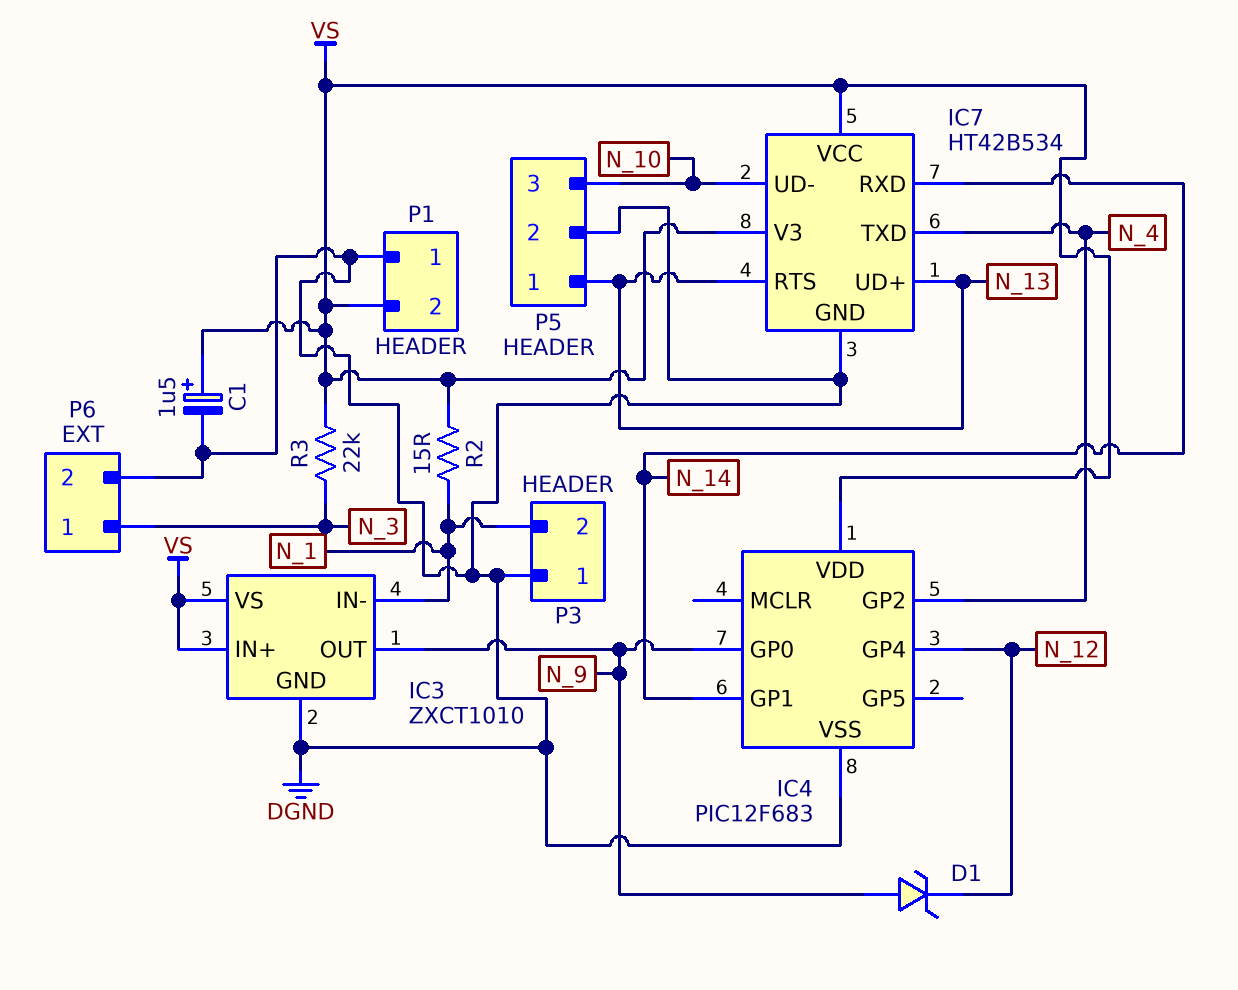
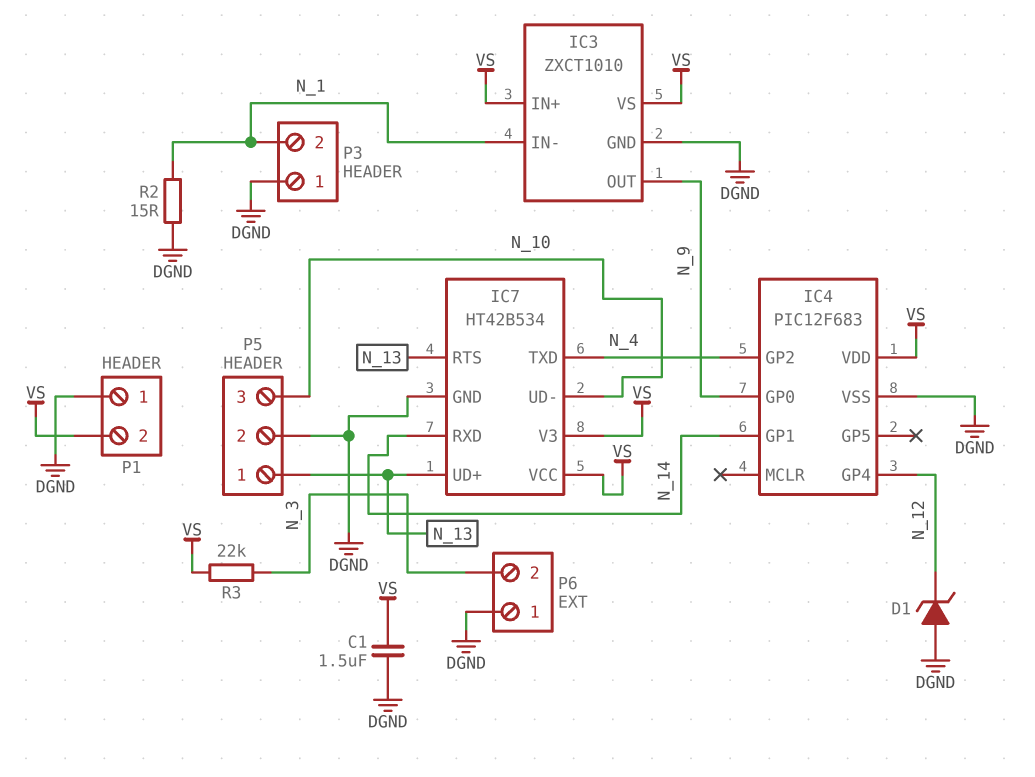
C1: 1.5uF (plus VS, minus DGND) -> 1.5uF (DGND, VS)
D1: zener (A N_9, K N_12) -> zener (A DGND, K N_12)
P6 pin 1: N_3 -> DGND
P6 pin 2: DGND -> N_3
R2: 15 (N_1, VS) -> 15 (DGND, N_1)

